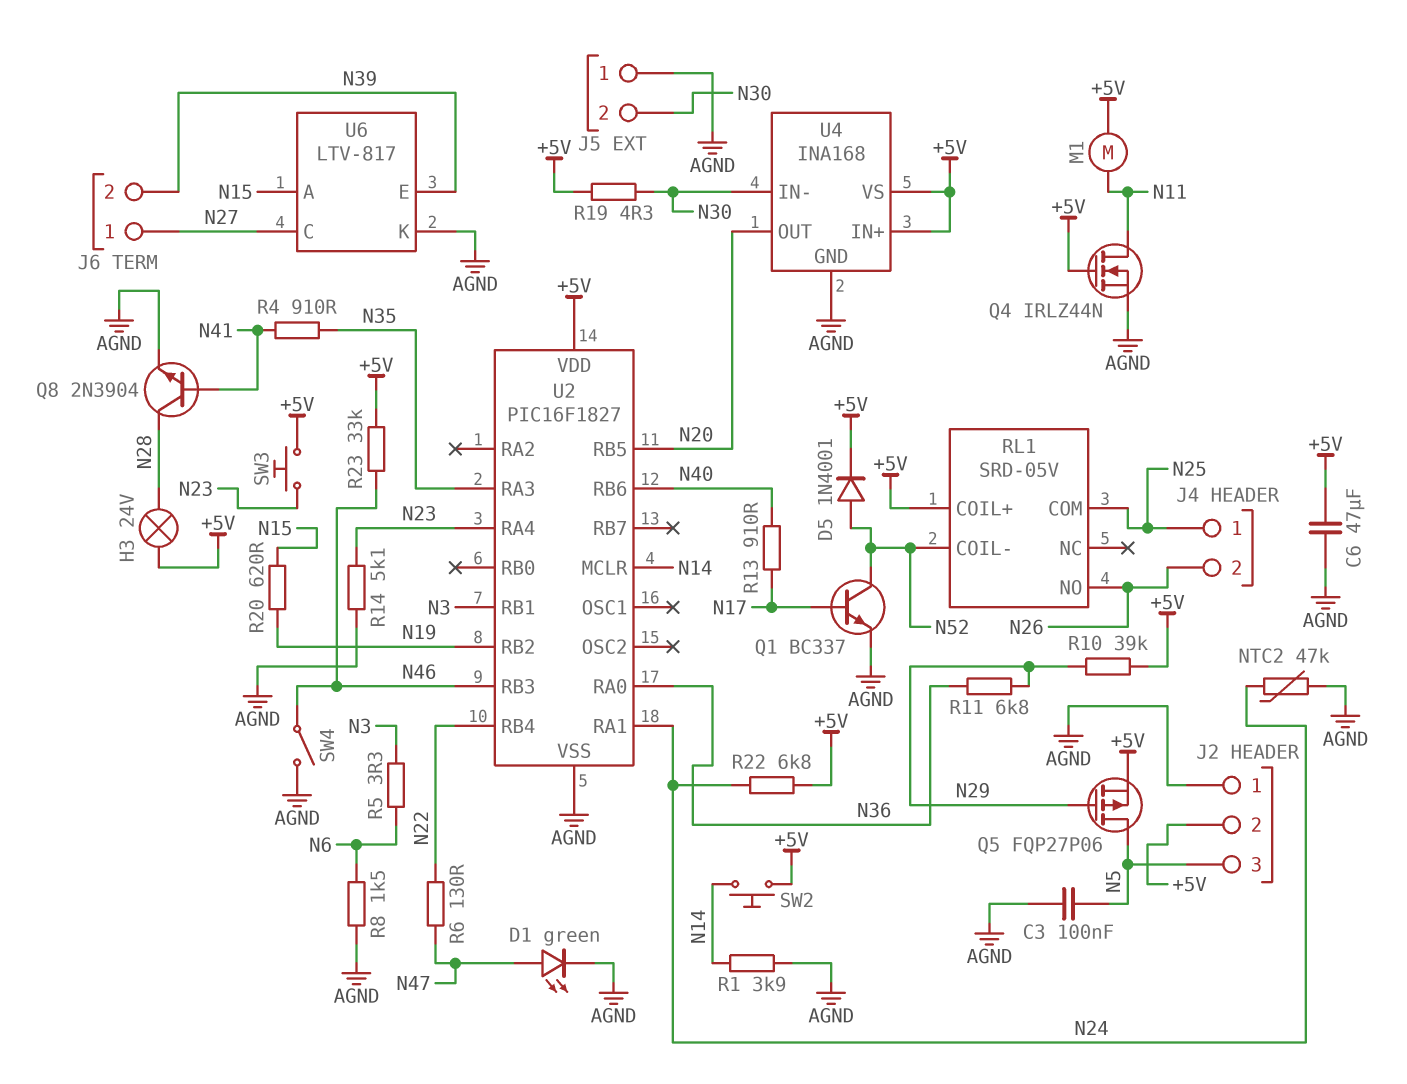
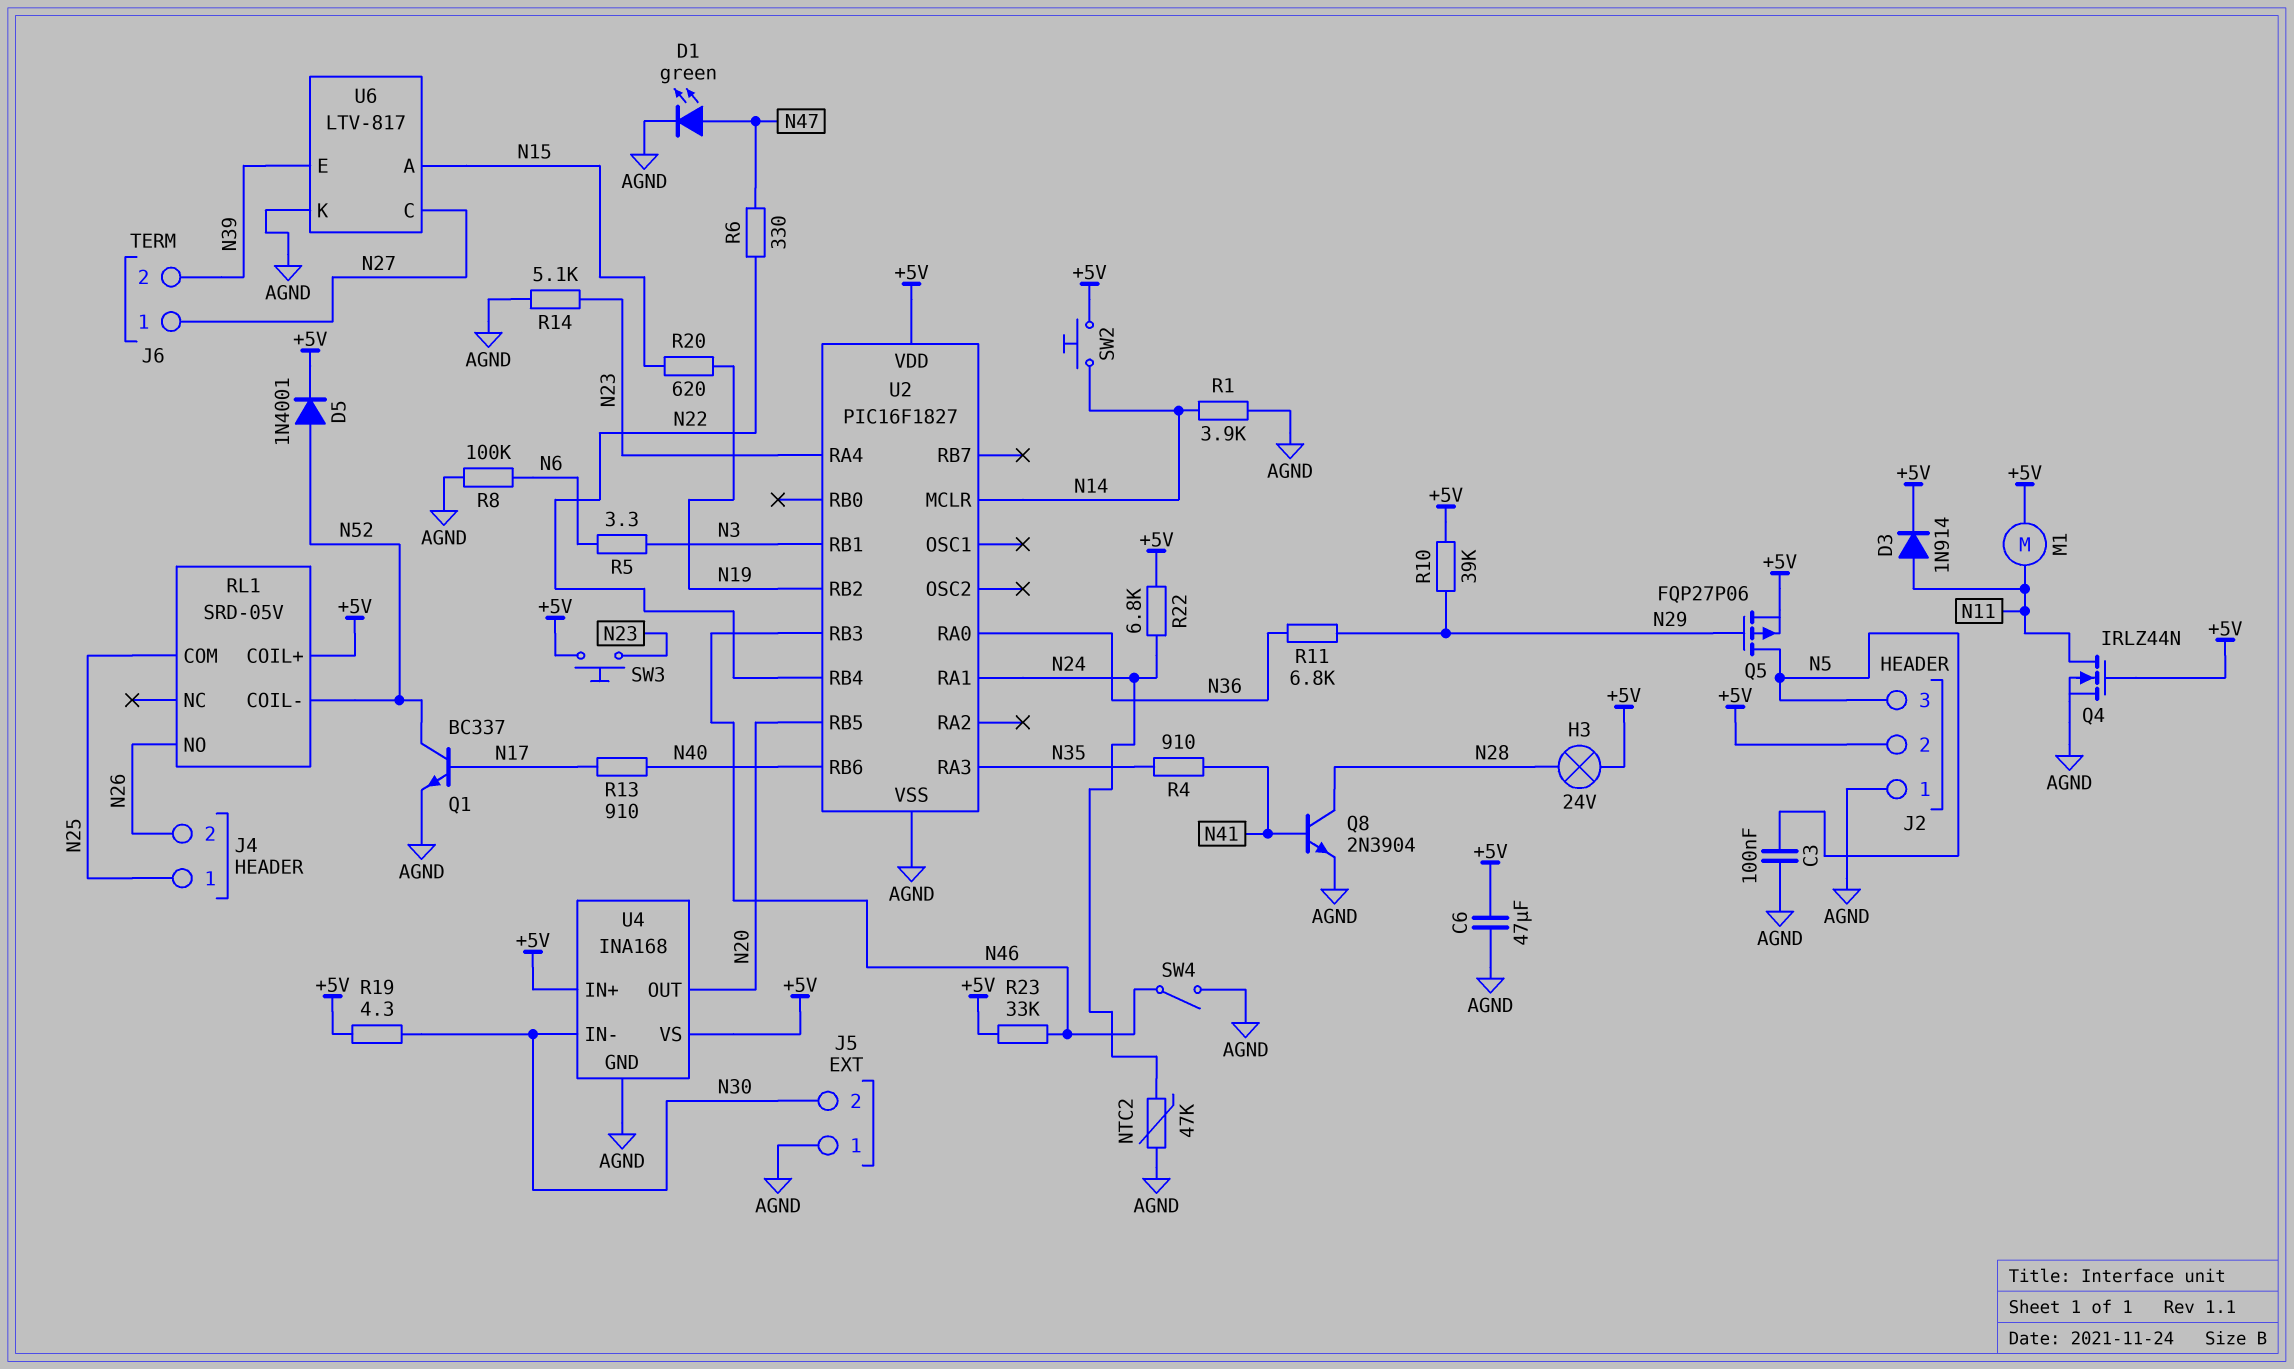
D3: none -> diode 1N914 (A N11, K +5V)
R6: 130 (N22, N47) -> 330 (N22, N47)
R8: 1.5k (AGND, N6) -> 100k (AGND, N6)

